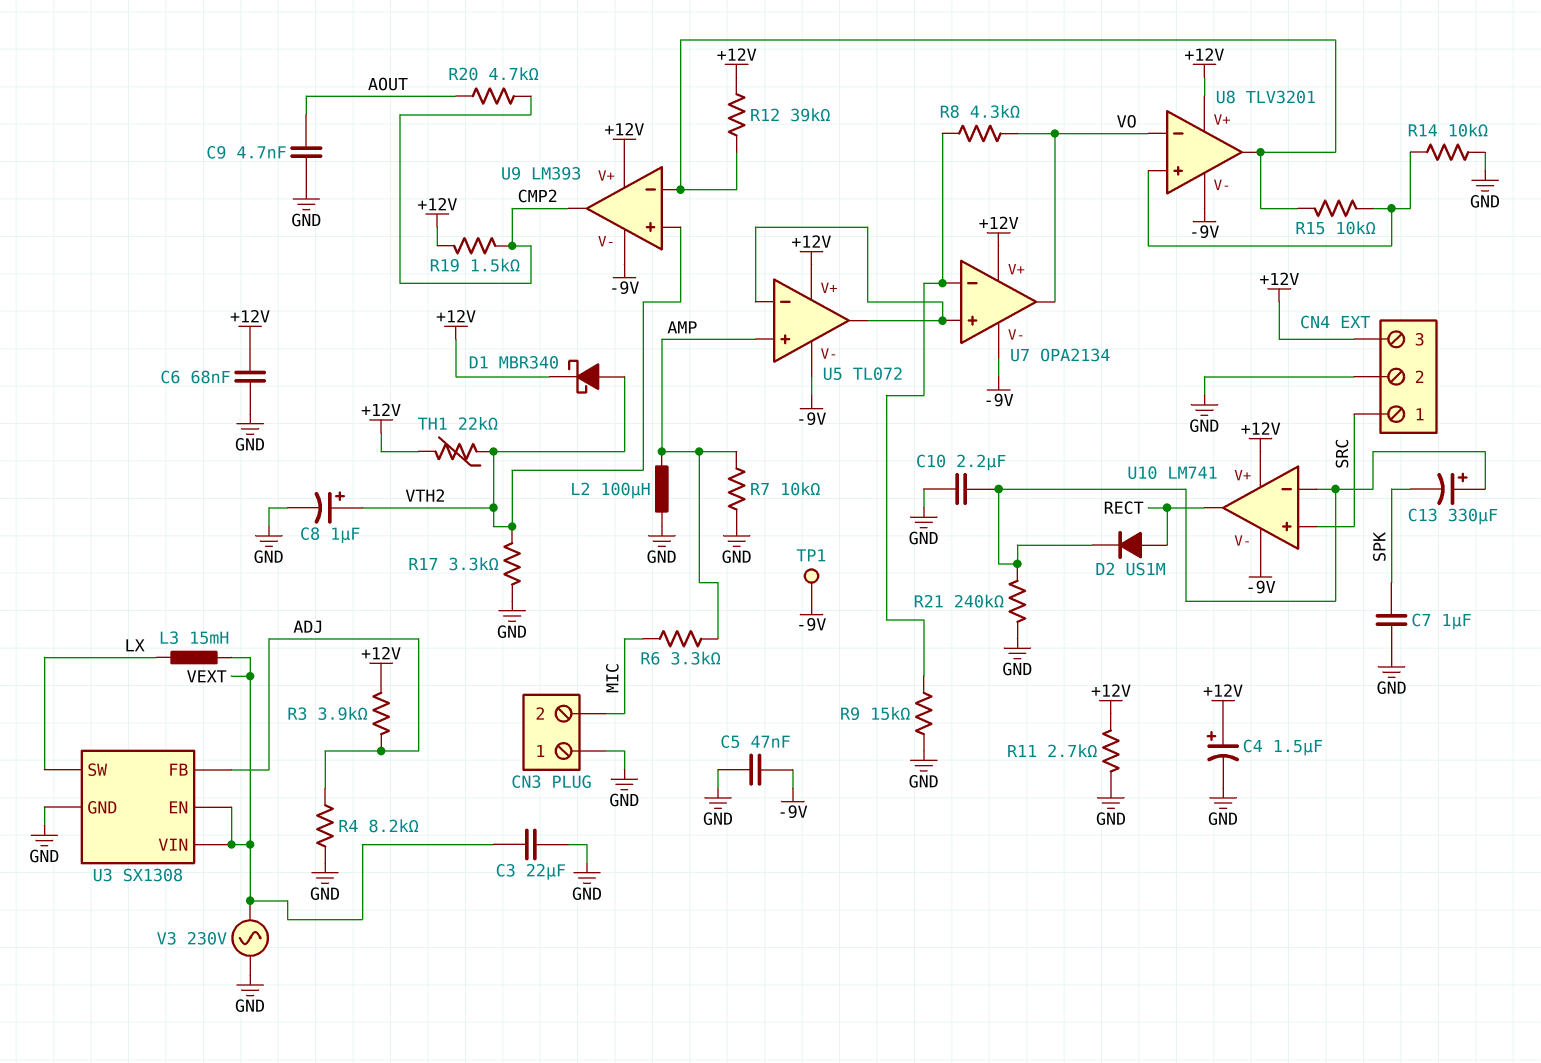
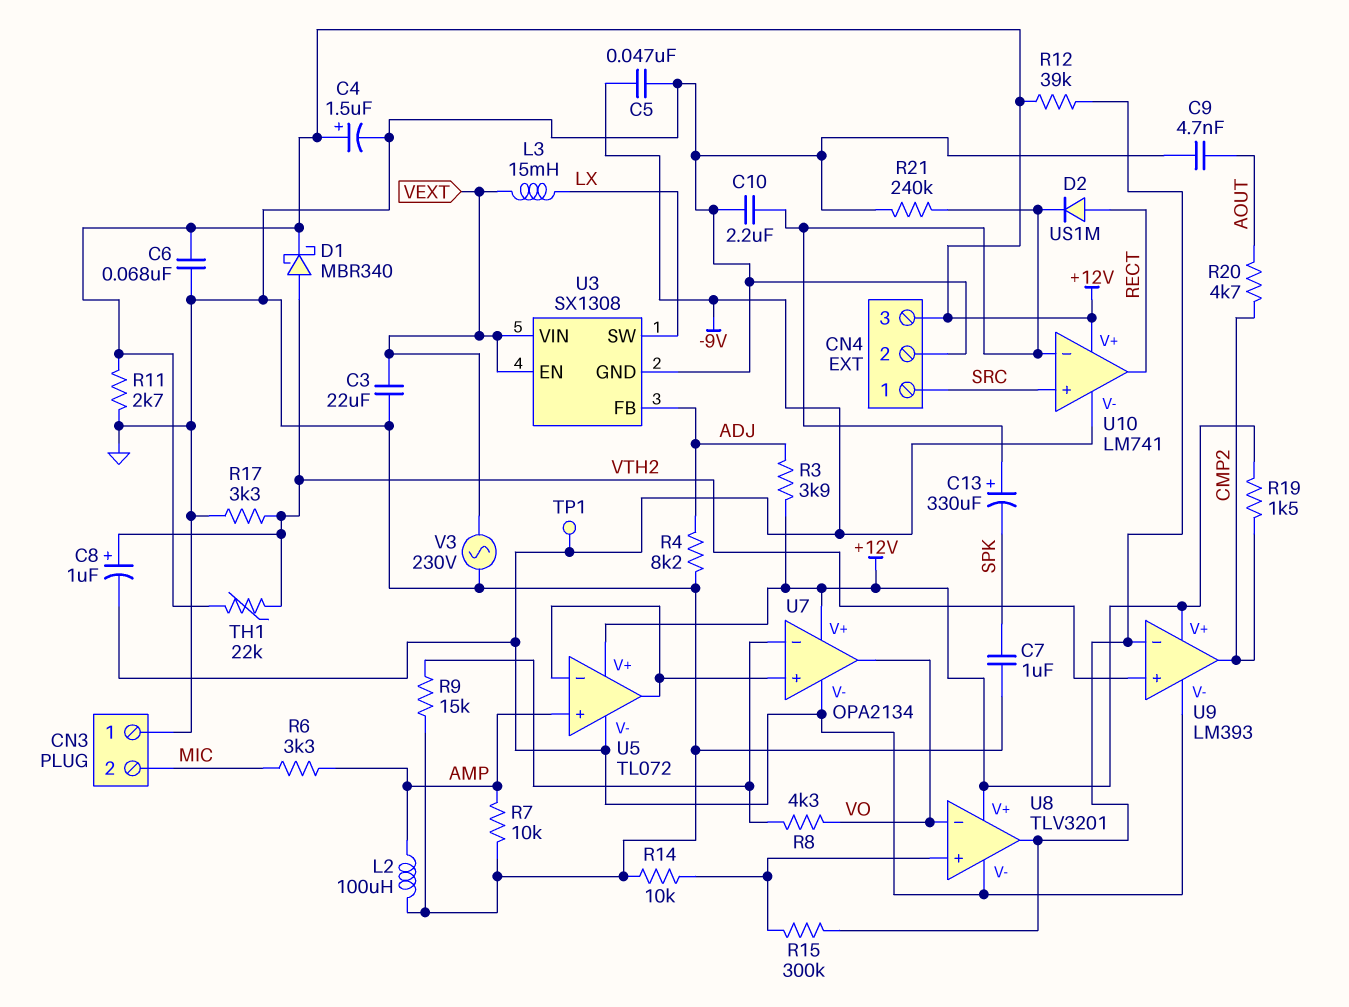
C8: 1uF (plus VTH2, minus GND) -> 1uF (plus VTH2, minus -9V)
R15: 10k (U8/in+, U8/out) -> 300k (U8/in+, U8/out)

